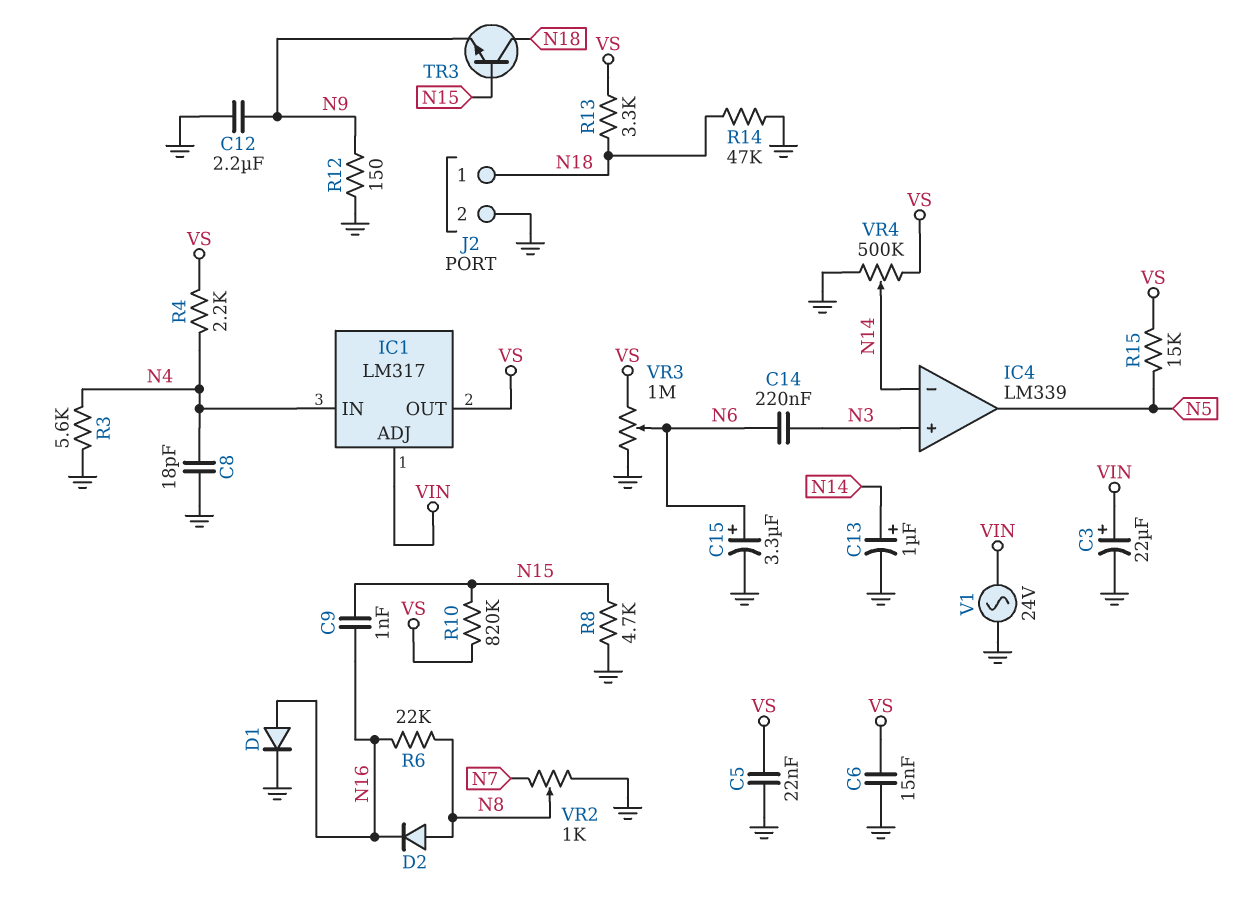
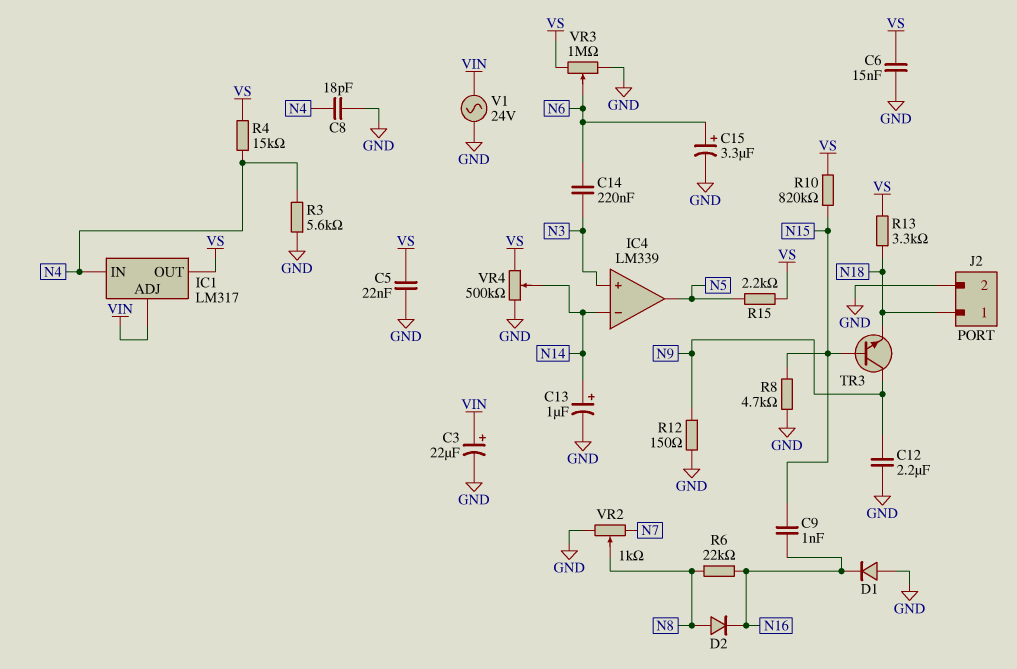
D1: diode (A N16, K GND) -> diode (A GND, K N16)
R4: 2.2k (N4, VS) -> 15k (N4, VS)
R14: 47k (GND, N18) -> none
R15: 15k (N5, VS) -> 2.2k (N5, VS)
TR3: NPN (B N15, C N18, E N9) -> NPN (B N15, C N9, E N18)

